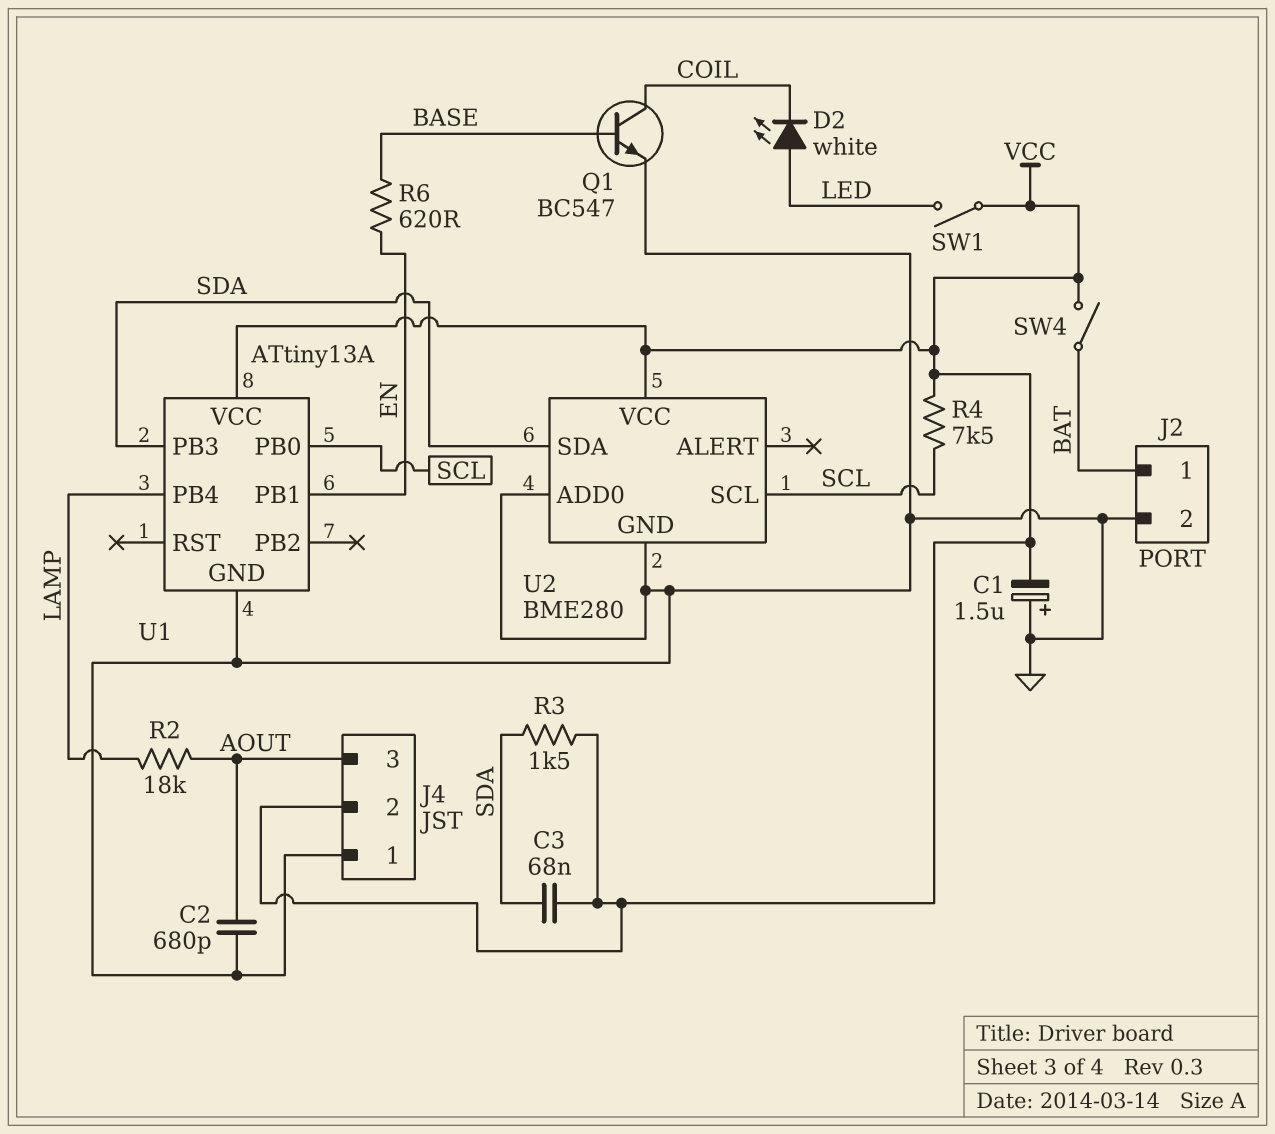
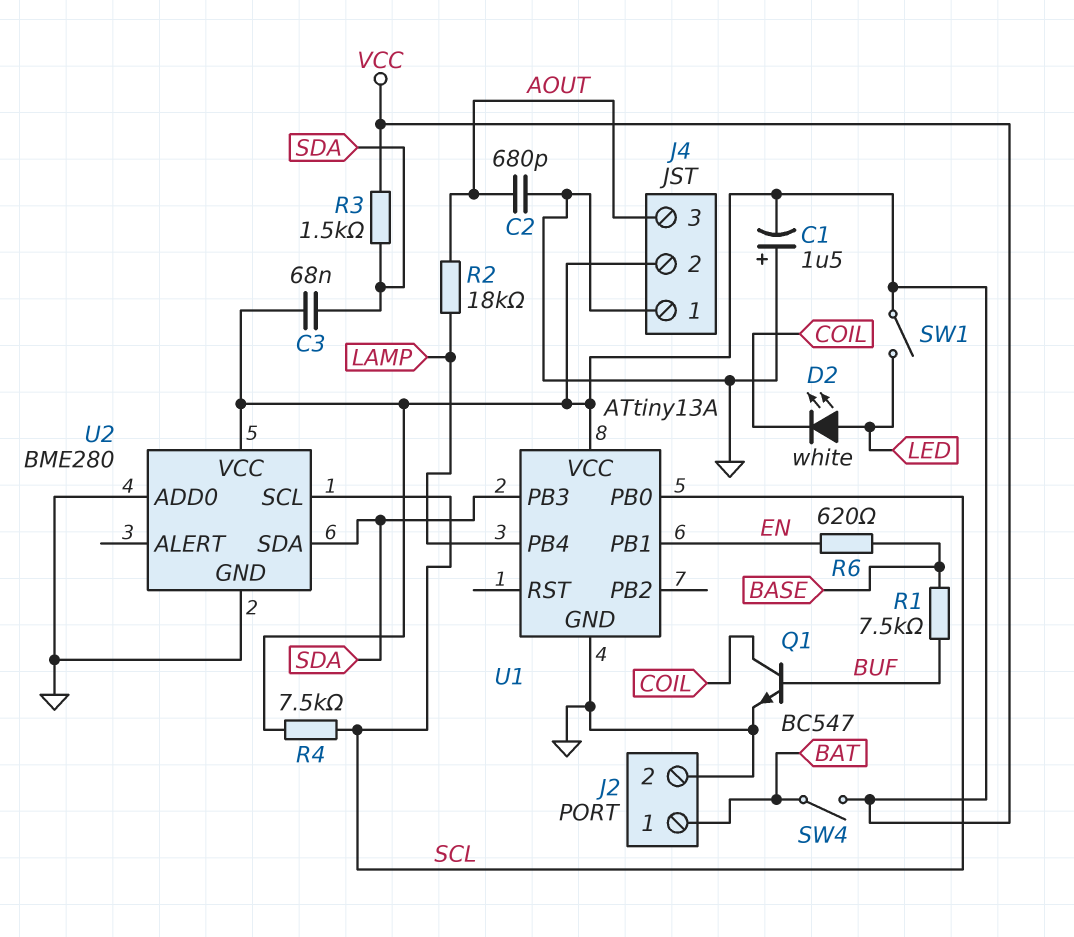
Q1: NPN BC547 (B BASE, C COIL, E GND) -> NPN BC547 (B BUF, C COIL, E GND)
R1: none -> 7.5k (BASE, BUF)

